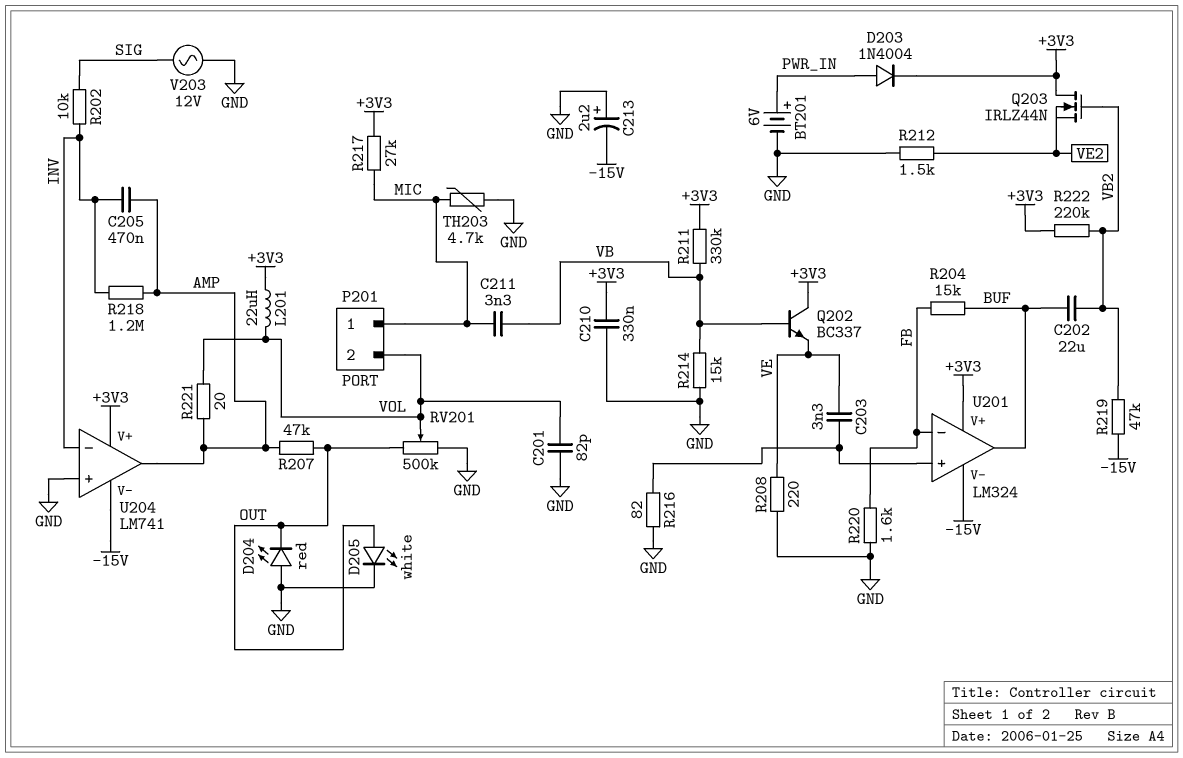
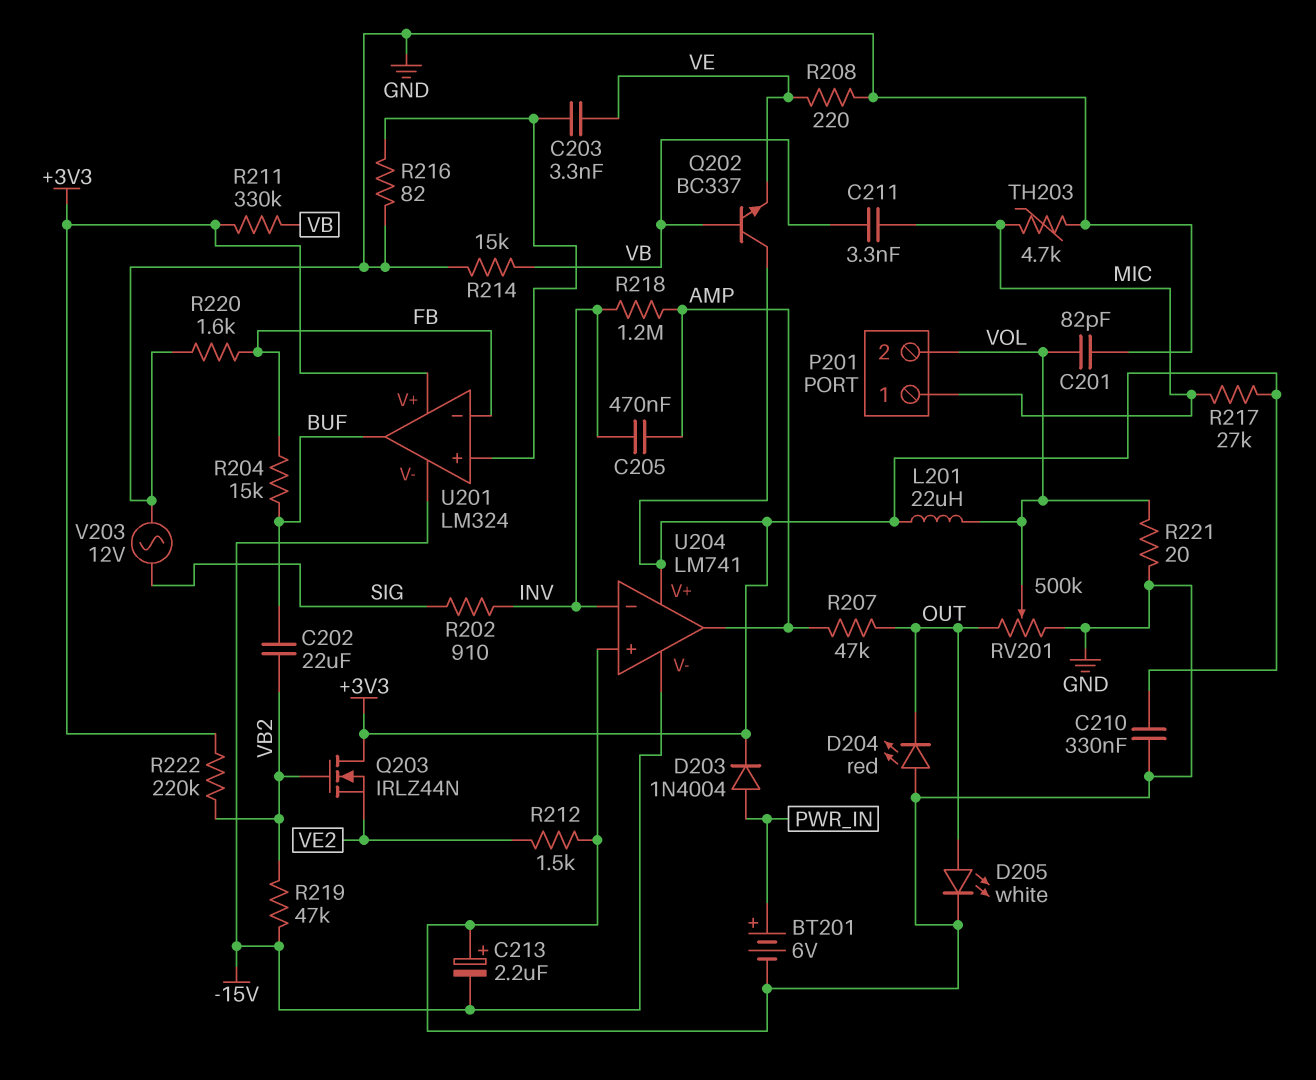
R202: 10k (INV, SIG) -> 910 (INV, SIG)
R221: 20 (AMP, VOL) -> 20 (GND, VOL)

